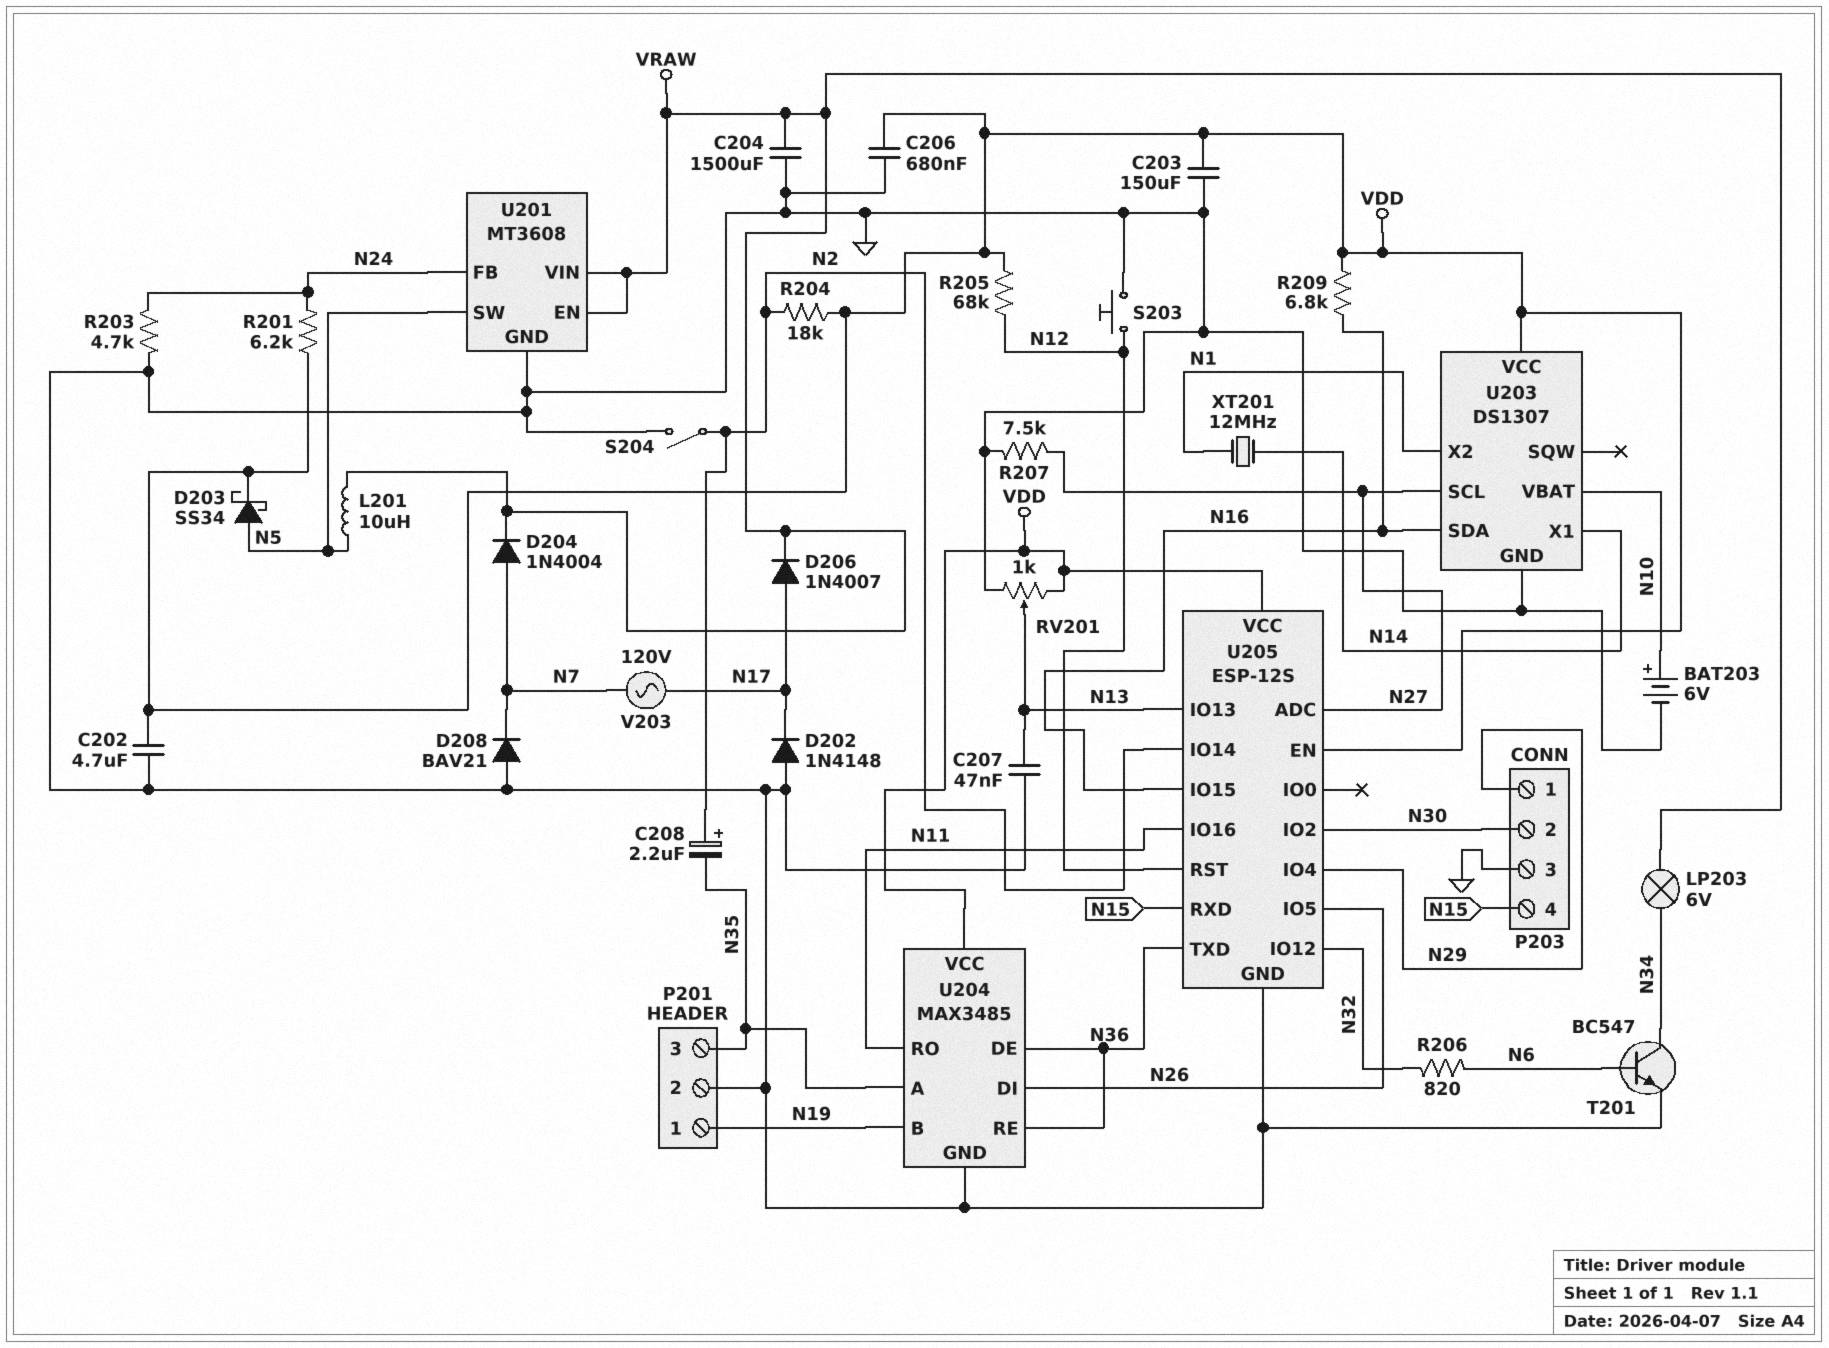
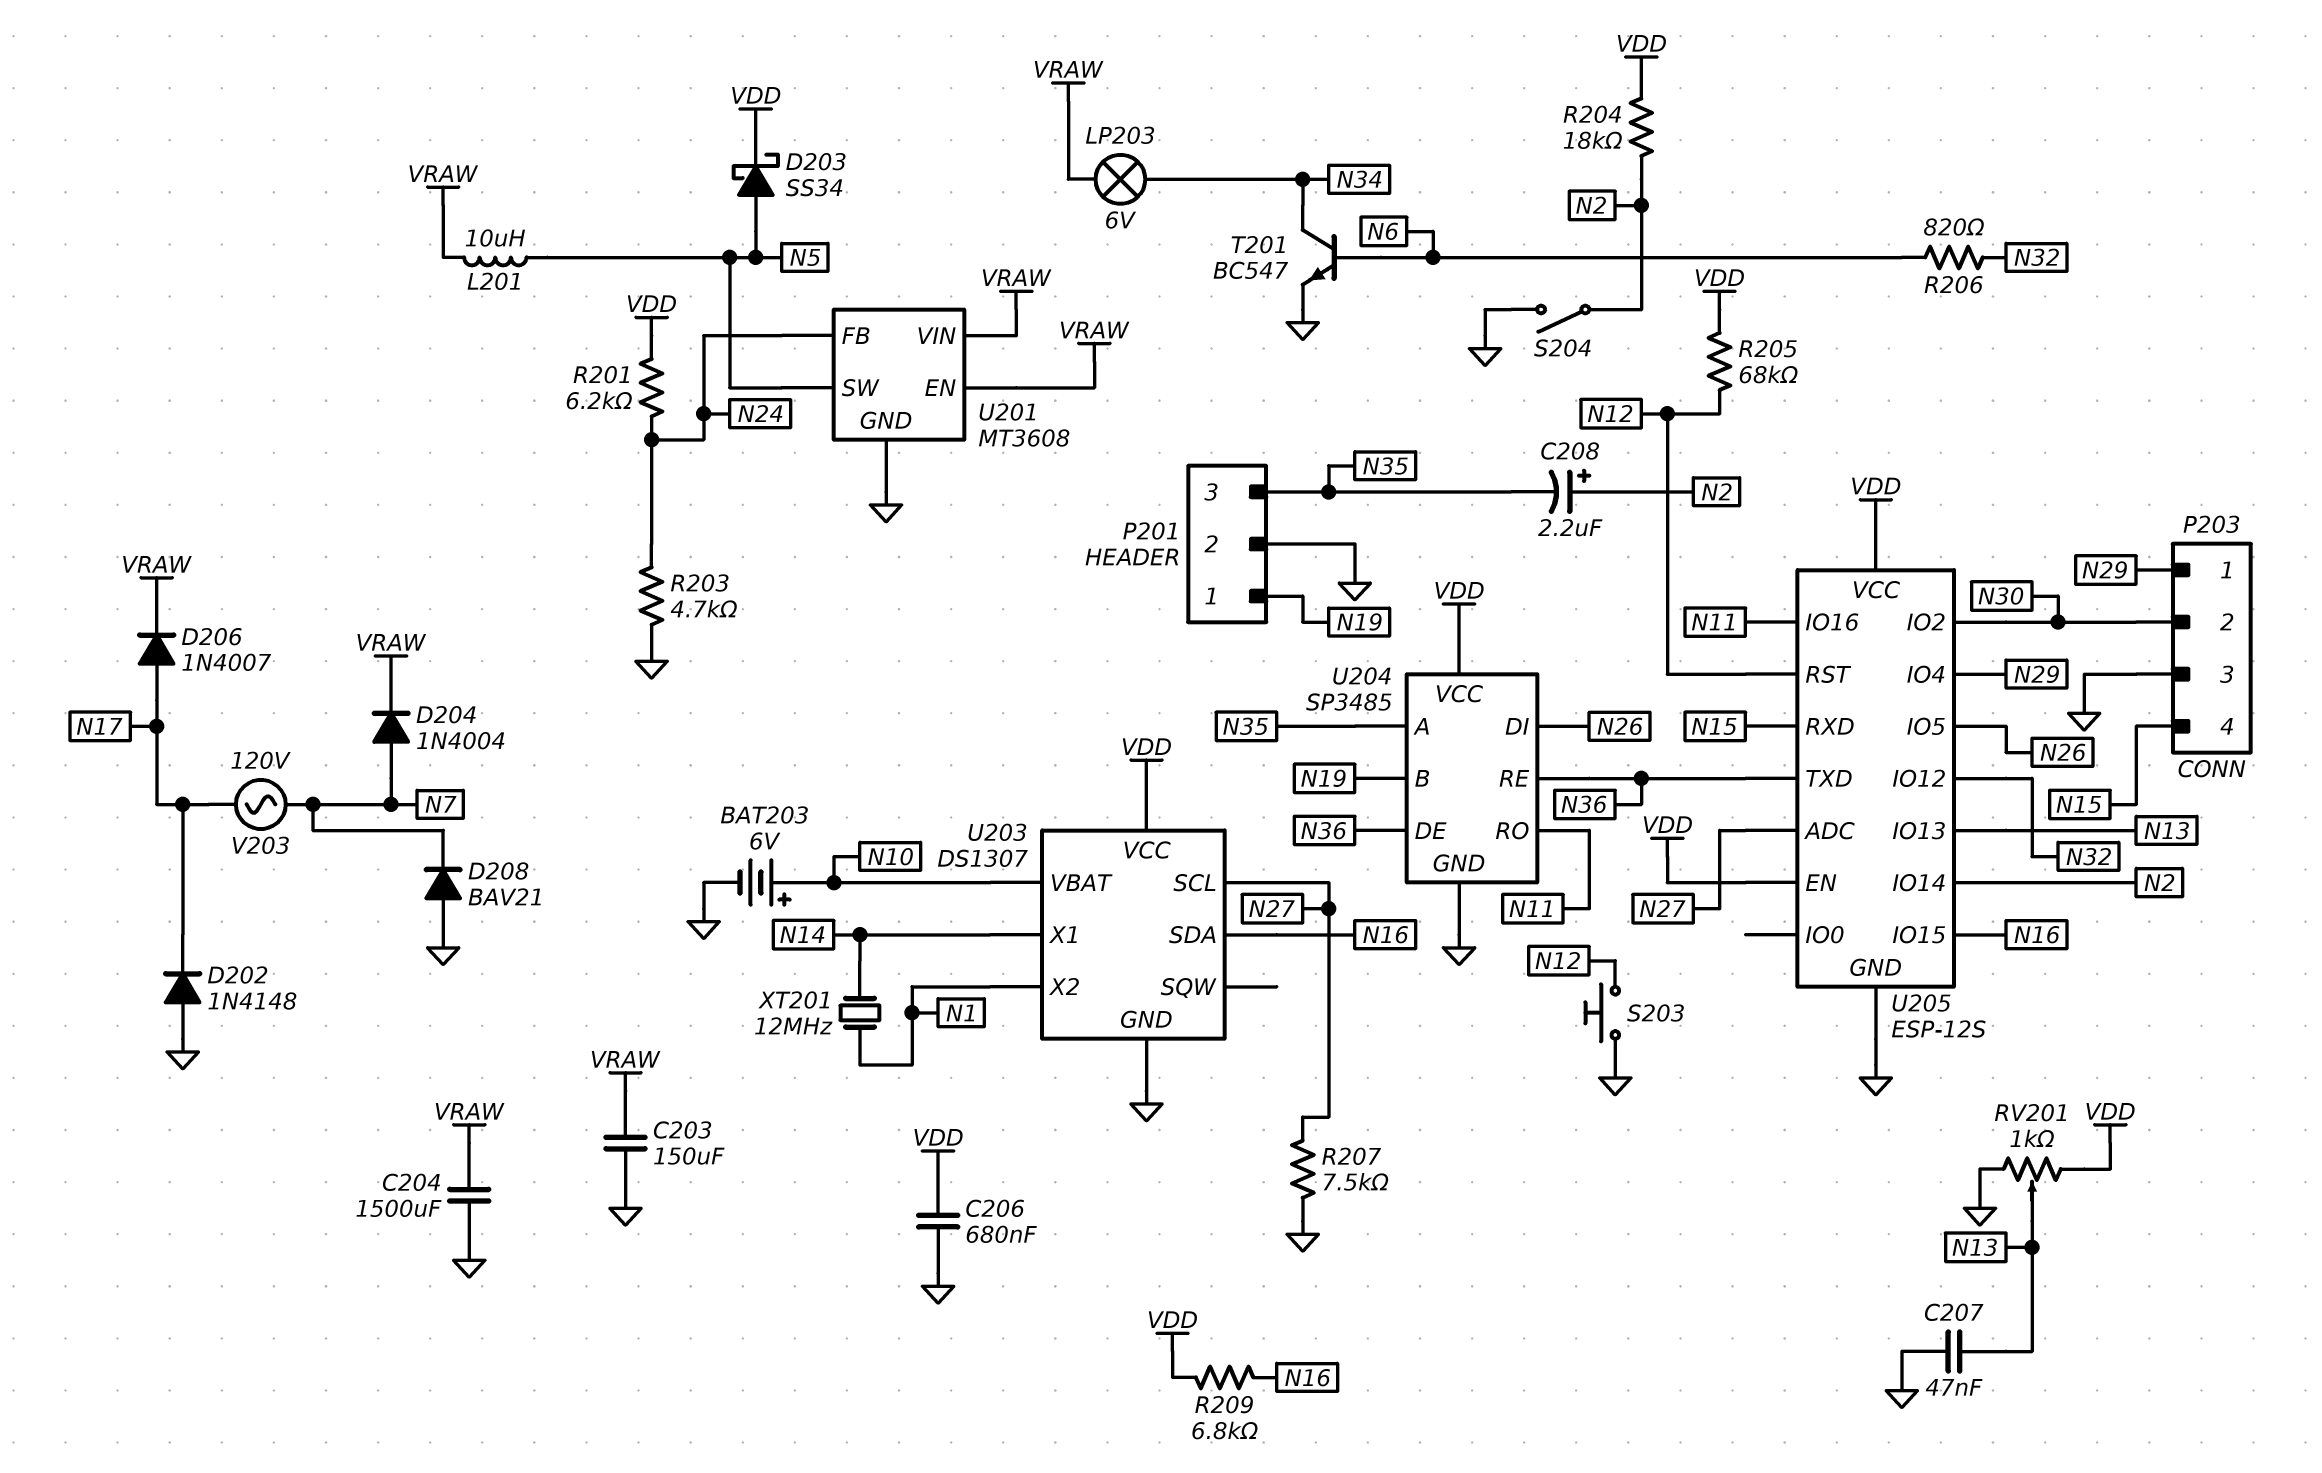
C202: 4.7uF (GND, VDD) -> none
C203: 150uF (GND, VDD) -> 150uF (GND, VRAW)
U204: MAX3485 -> SP3485

